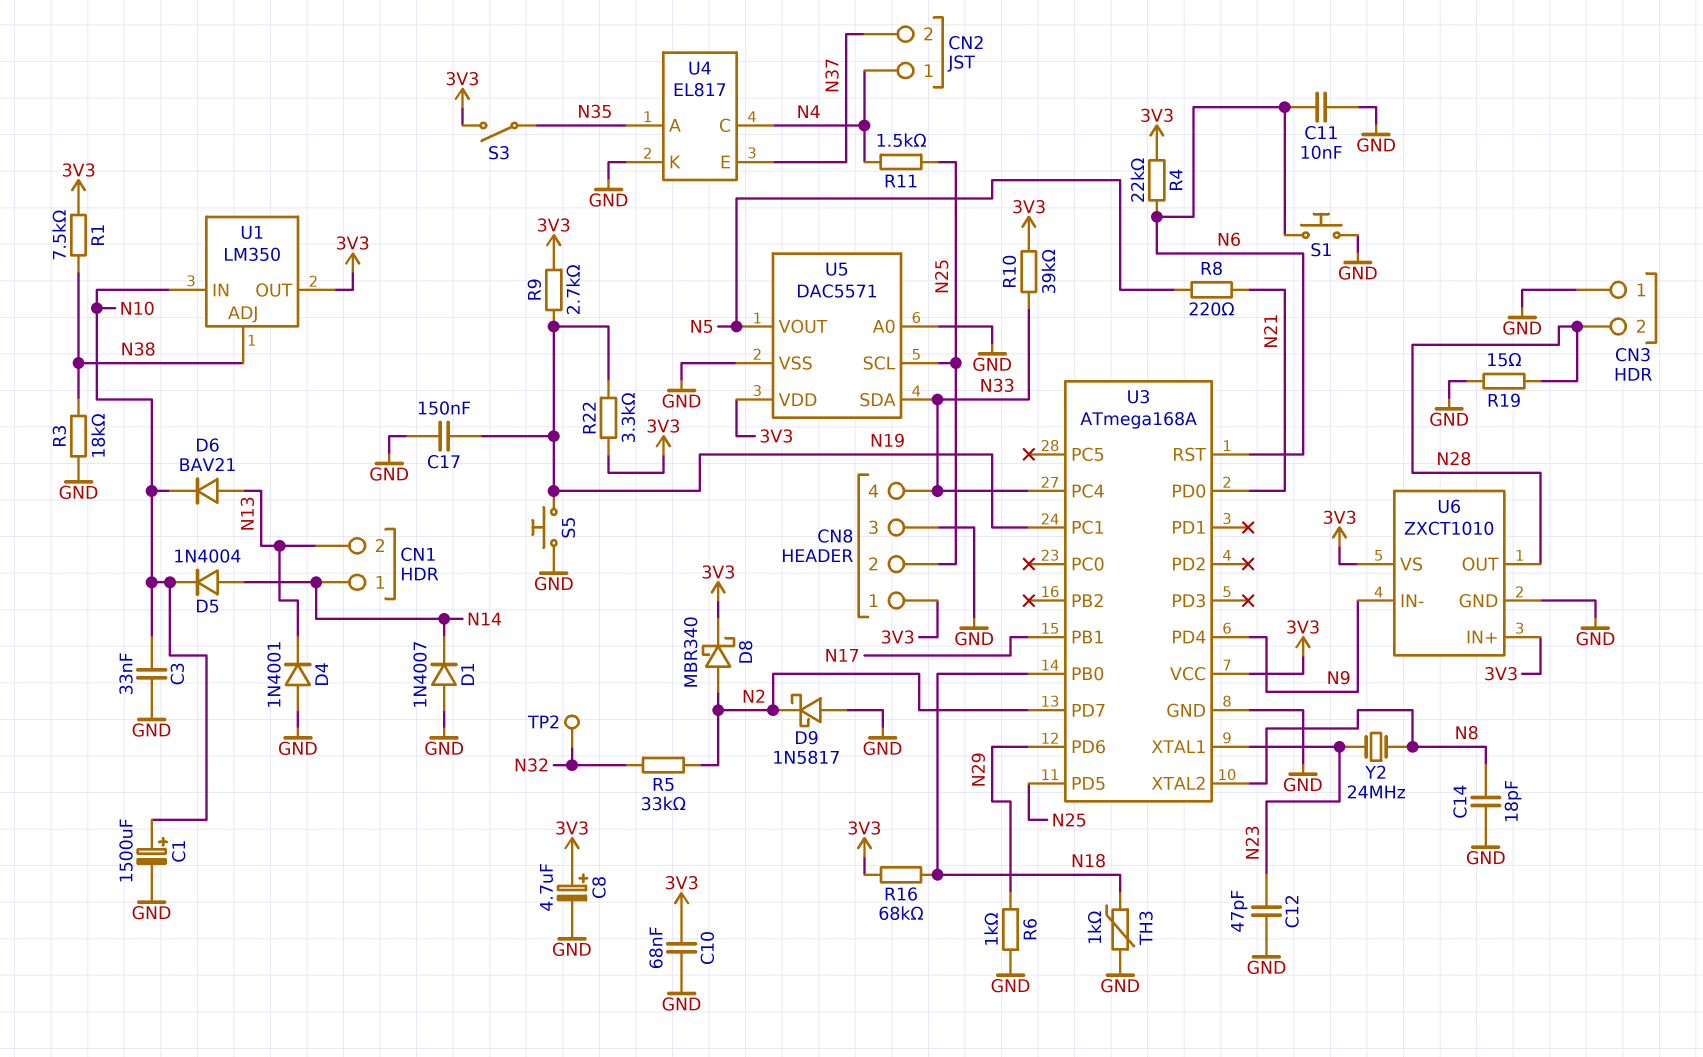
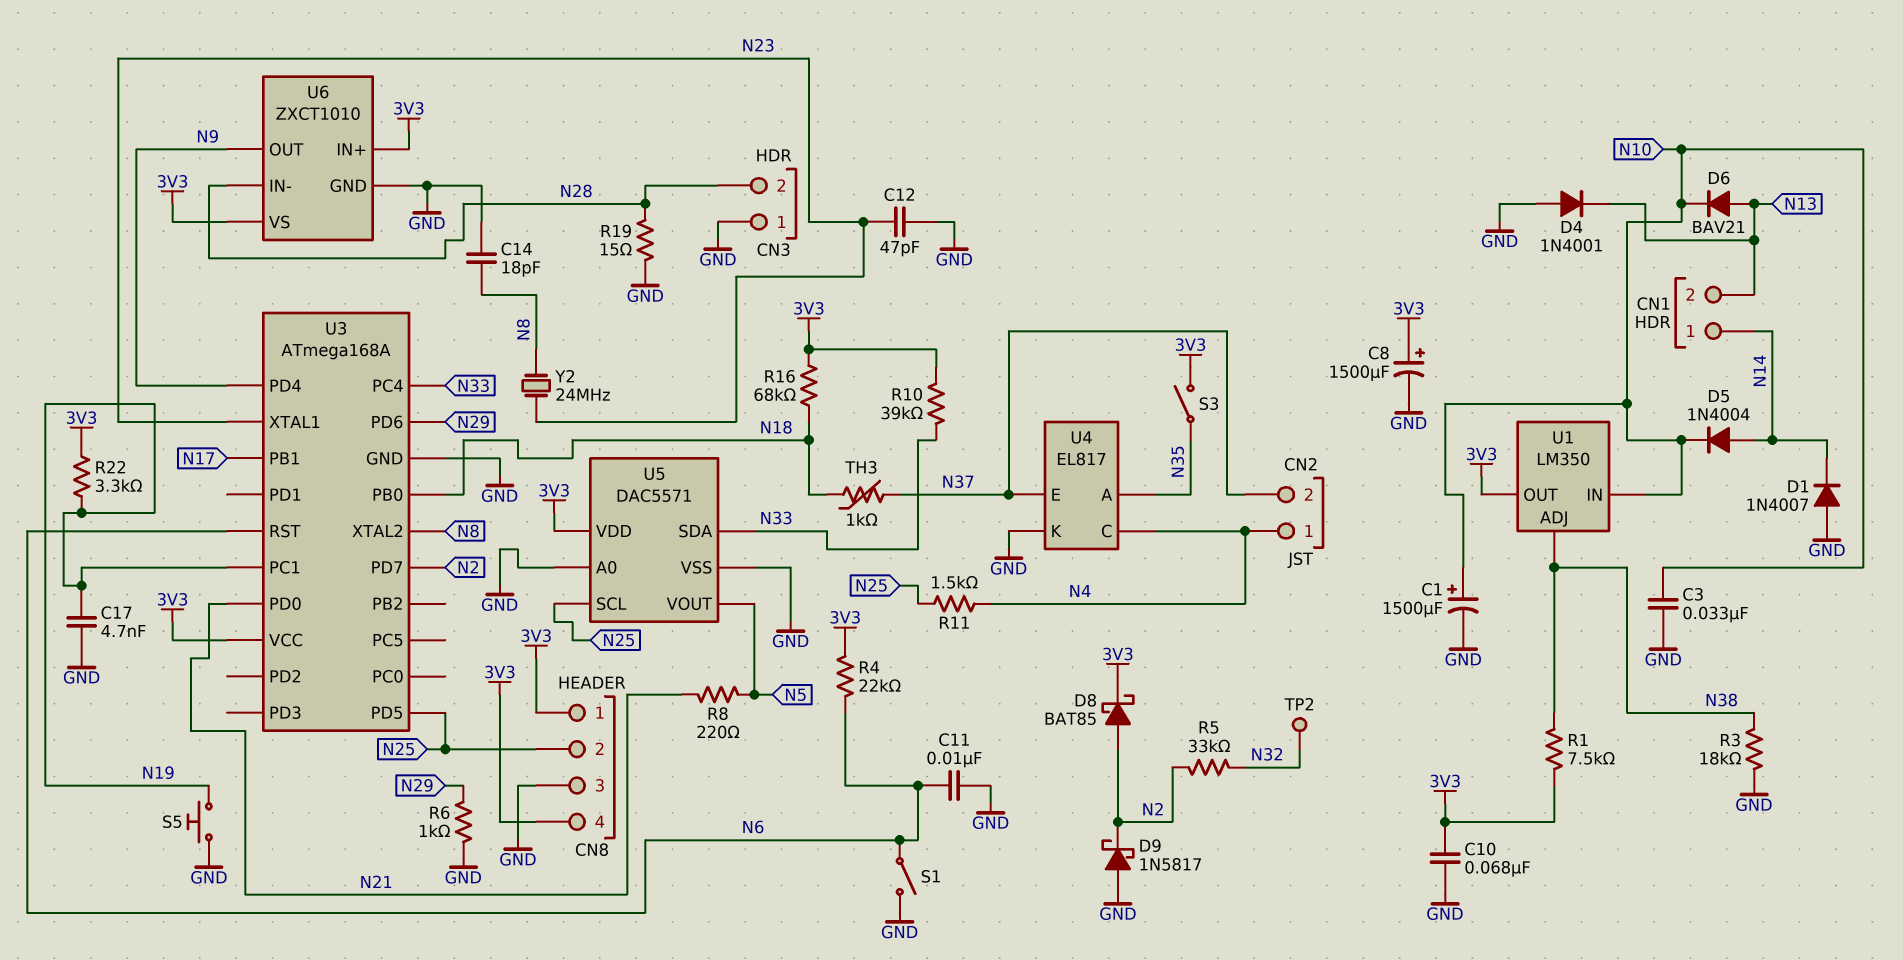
C8: 4.7uF (plus 3V3, minus GND) -> 1500uF (plus 3V3, minus GND)
C17: 150nF (GND, N19) -> 4.7nF (GND, N19)
CN8 pin 4: N33 -> 3V3
D8: schottky MBR340 (A N2, K 3V3) -> schottky BAT85 (A N2, K 3V3)
R9: 2.7k (3V3, N19) -> none
S1: button (GND, N6) -> switch (GND, N6)
TH3: 1k (GND, N18) -> 1k (N18, N37)
U6 pin IN-: N9 -> N28
U6 pin OUT: N28 -> N9

